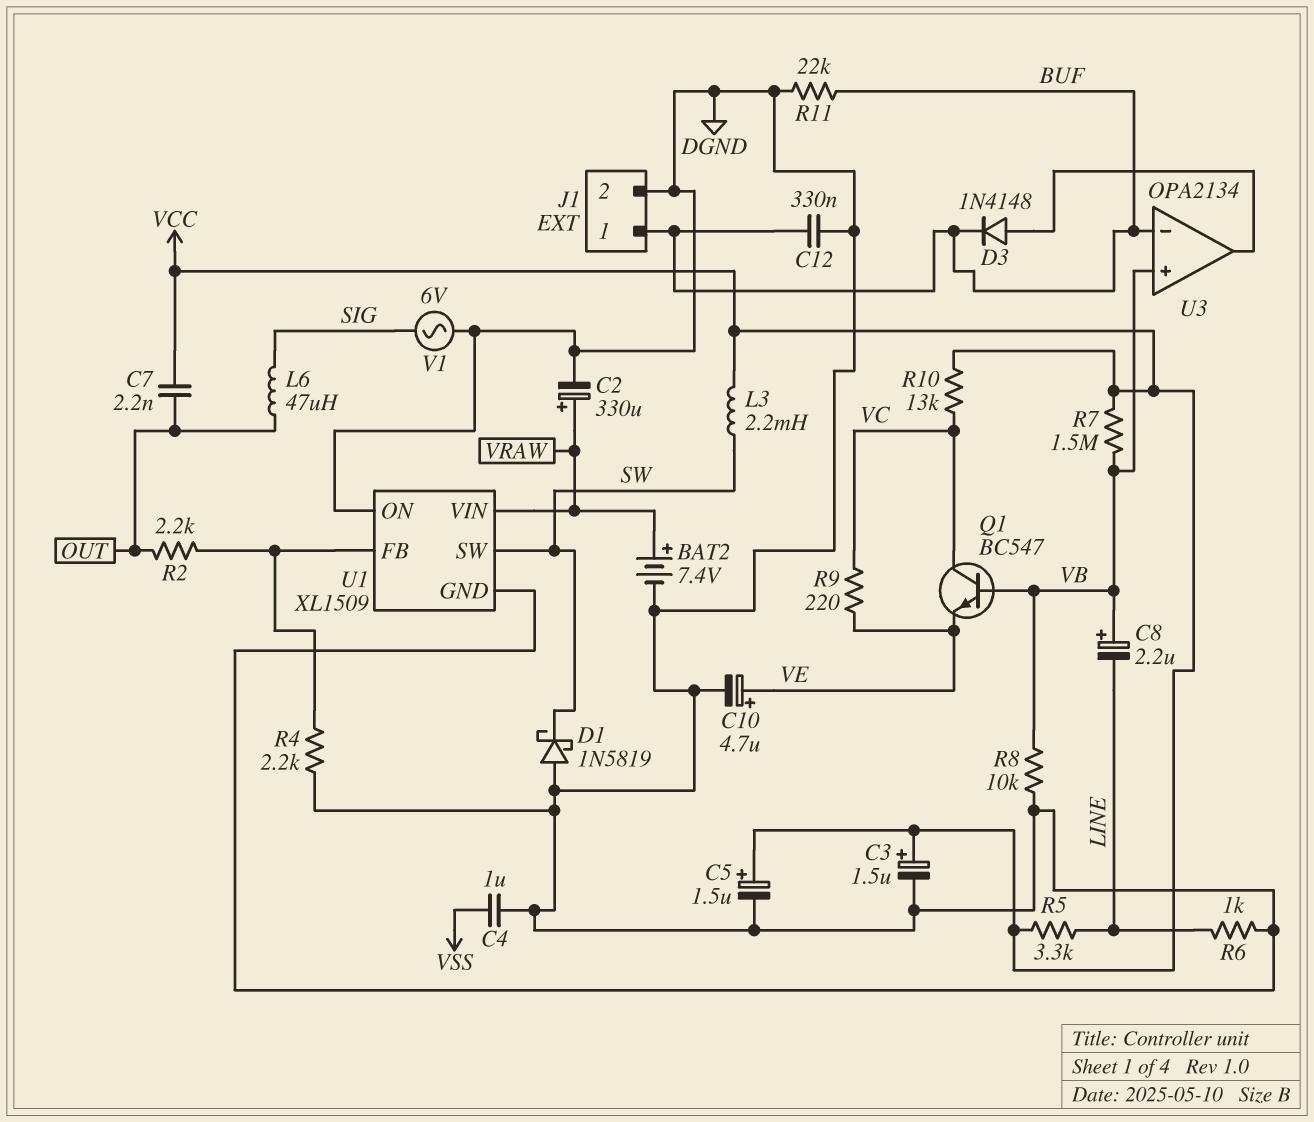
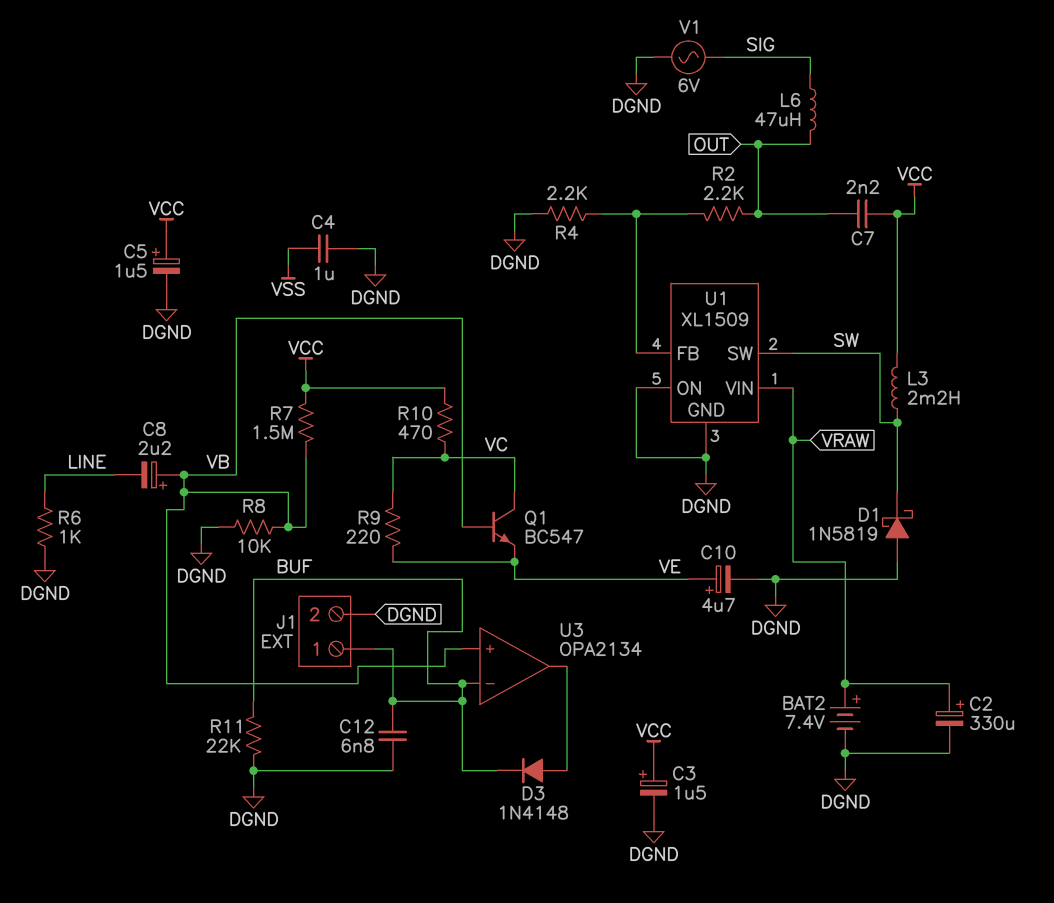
C12: 330nF (BUF, DGND) -> 6.8nF (BUF, DGND)
R5: 3.3k (LINE, VCC) -> none
R10: 13k (VC, VCC) -> 470 (VC, VCC)

